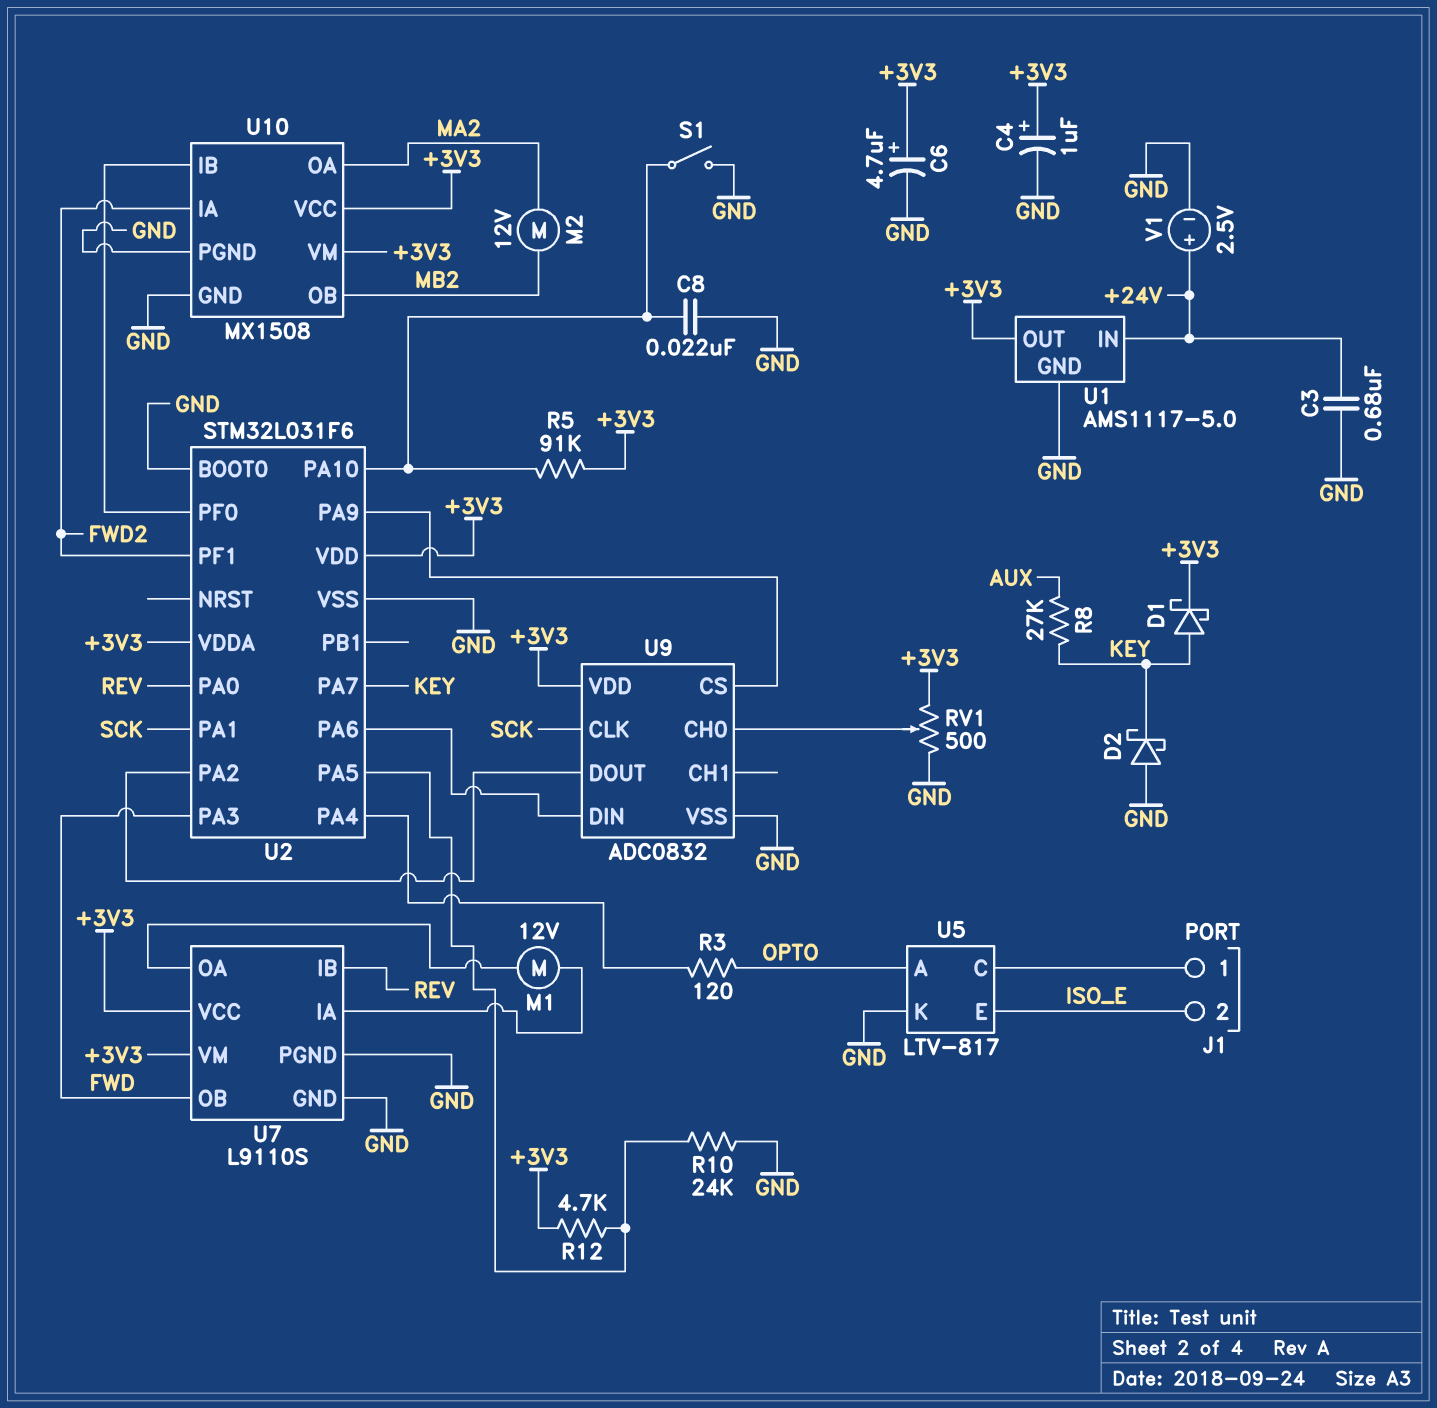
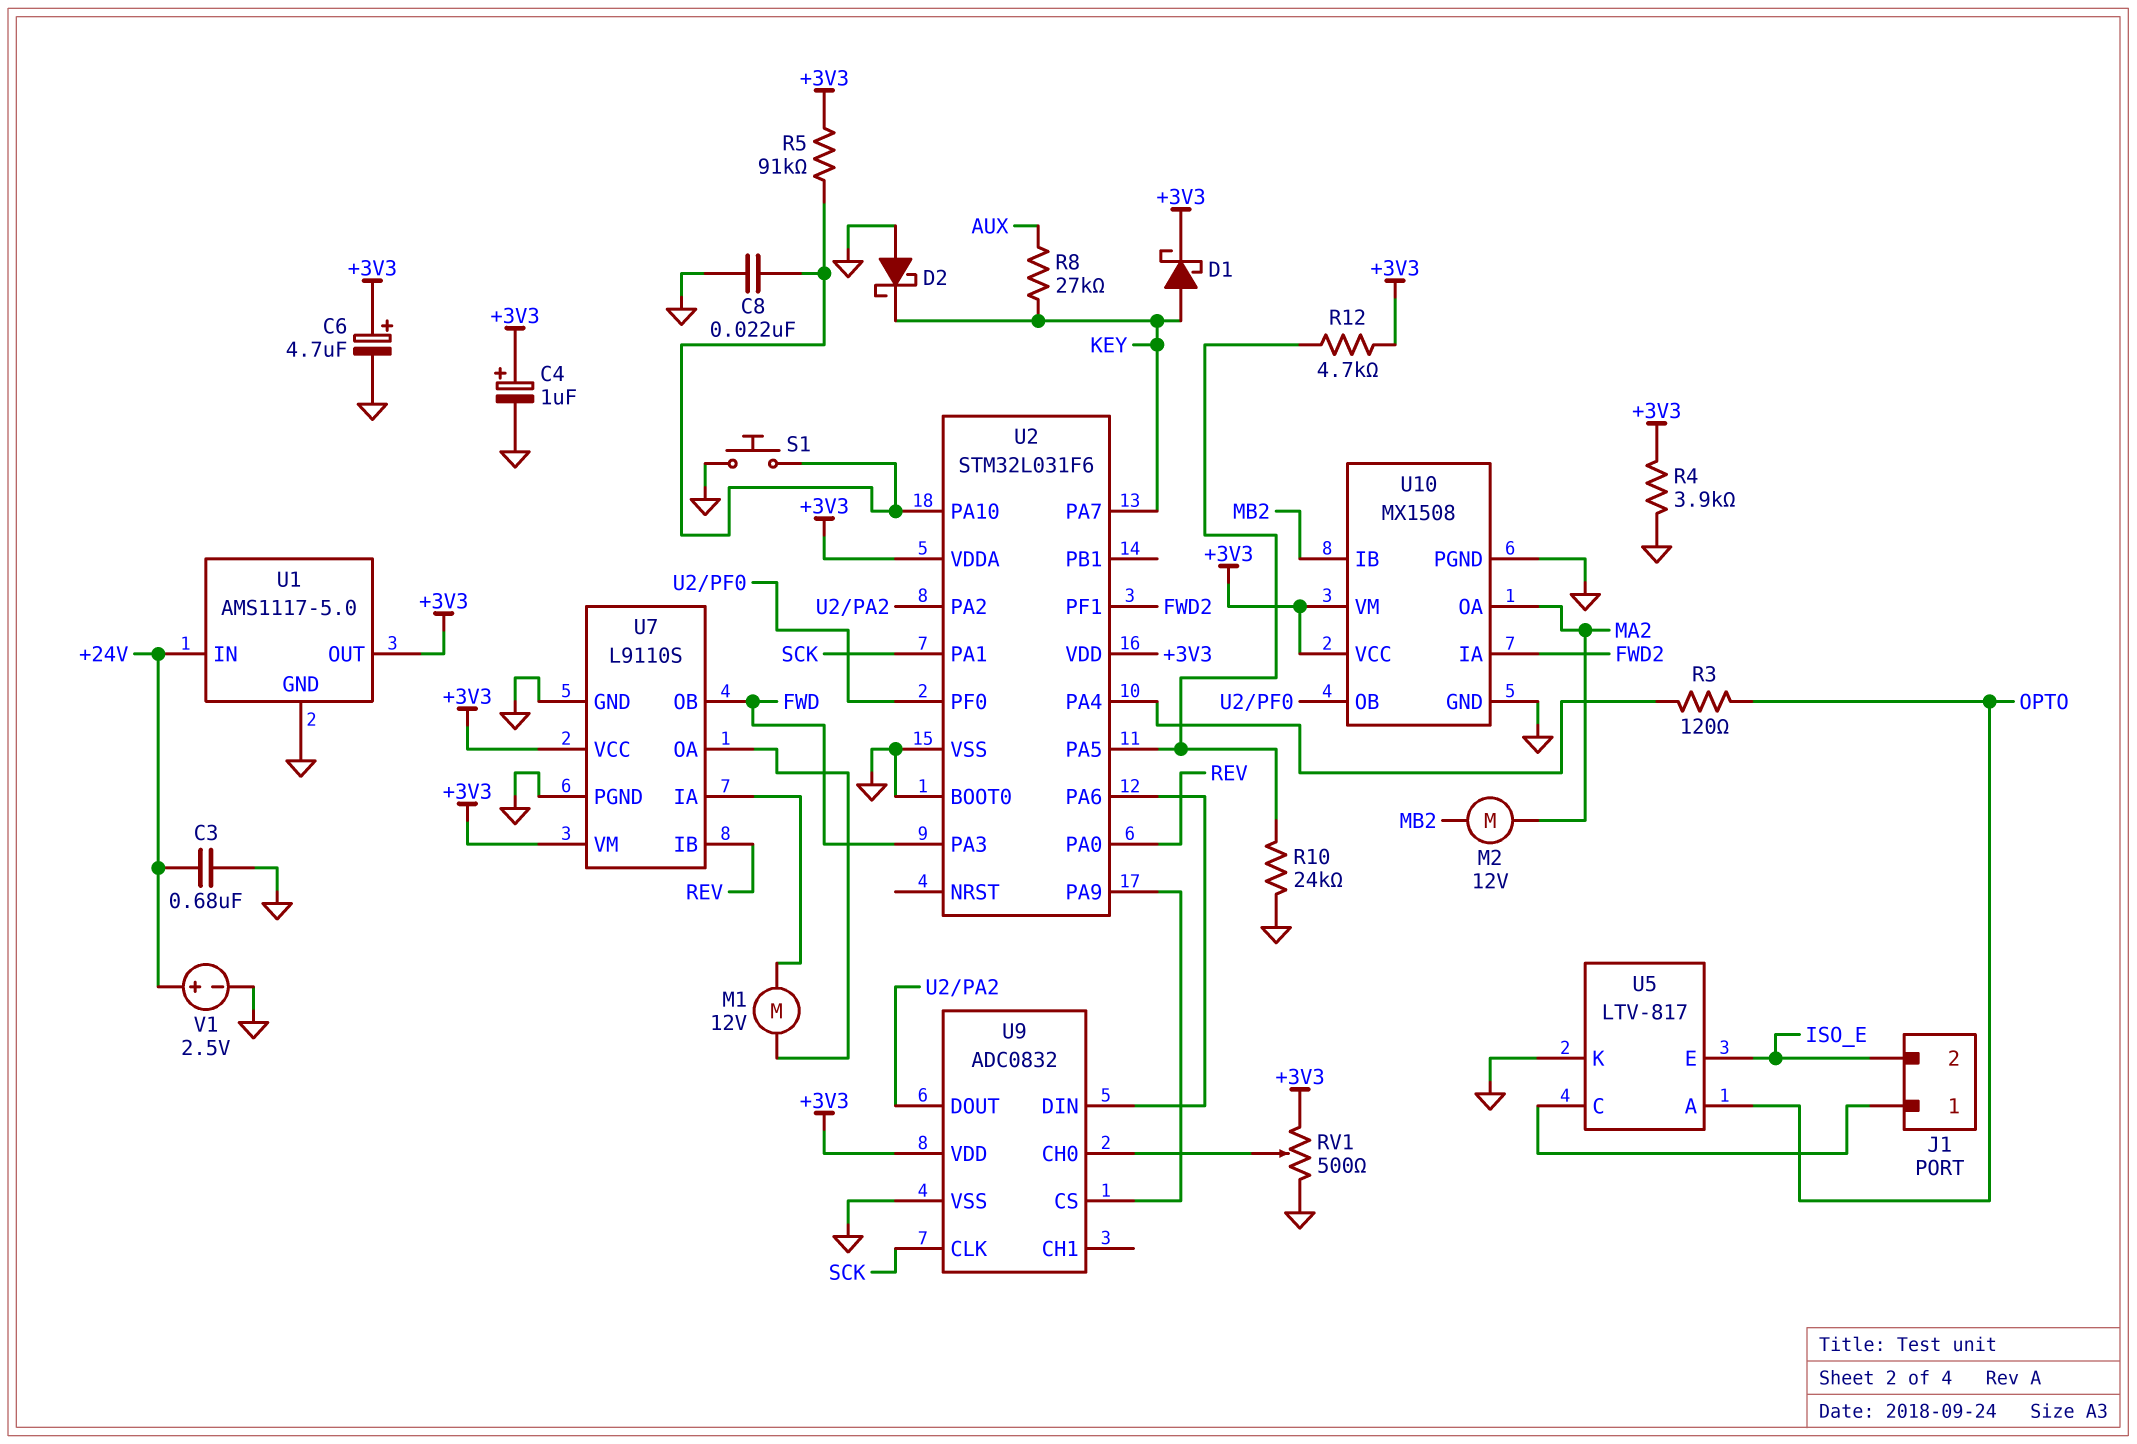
R4: none -> 3.9k (+3V3, GND)
S1: switch (GND, U2/PA10) -> button (GND, U2/PA10)
U10 pin IB: U2/PF0 -> MB2
U10 pin OB: MB2 -> U2/PF0

